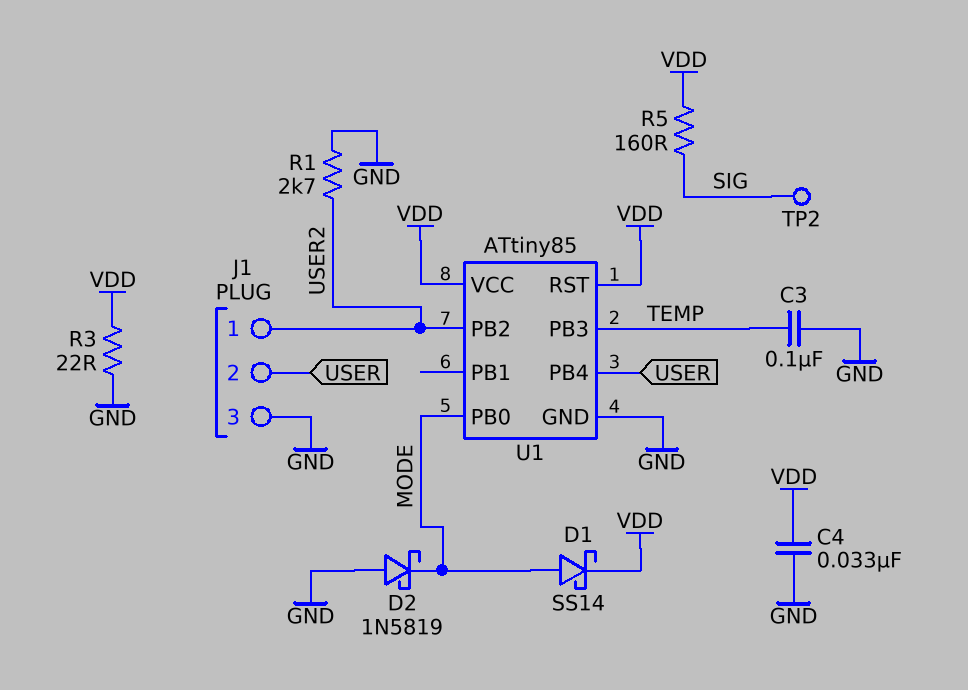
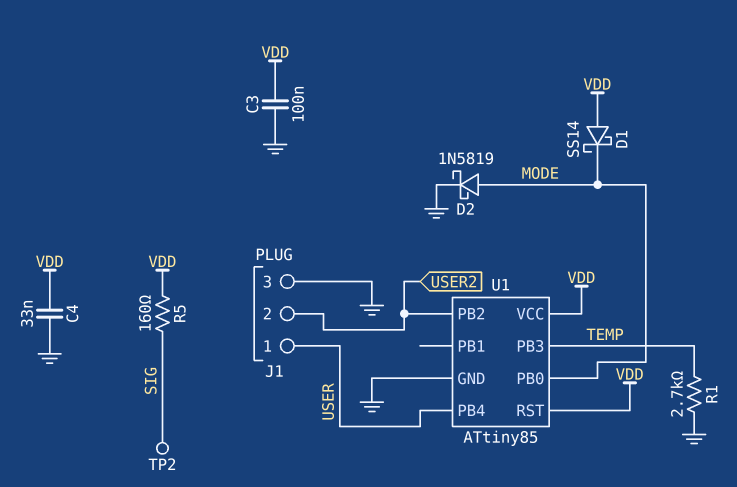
C3: 100nF (GND, TEMP) -> 100nF (GND, VDD)
D1: schottky SS14 (A MODE, K VDD) -> schottky SS14 (A VDD, K MODE)
D2: schottky 1N5819 (A GND, K MODE) -> schottky 1N5819 (A MODE, K GND)
J1 pin 1: USER2 -> USER
J1 pin 2: USER -> USER2
R1: 2.7k (GND, USER2) -> 2.7k (GND, TEMP)
R3: 22 (GND, VDD) -> none

